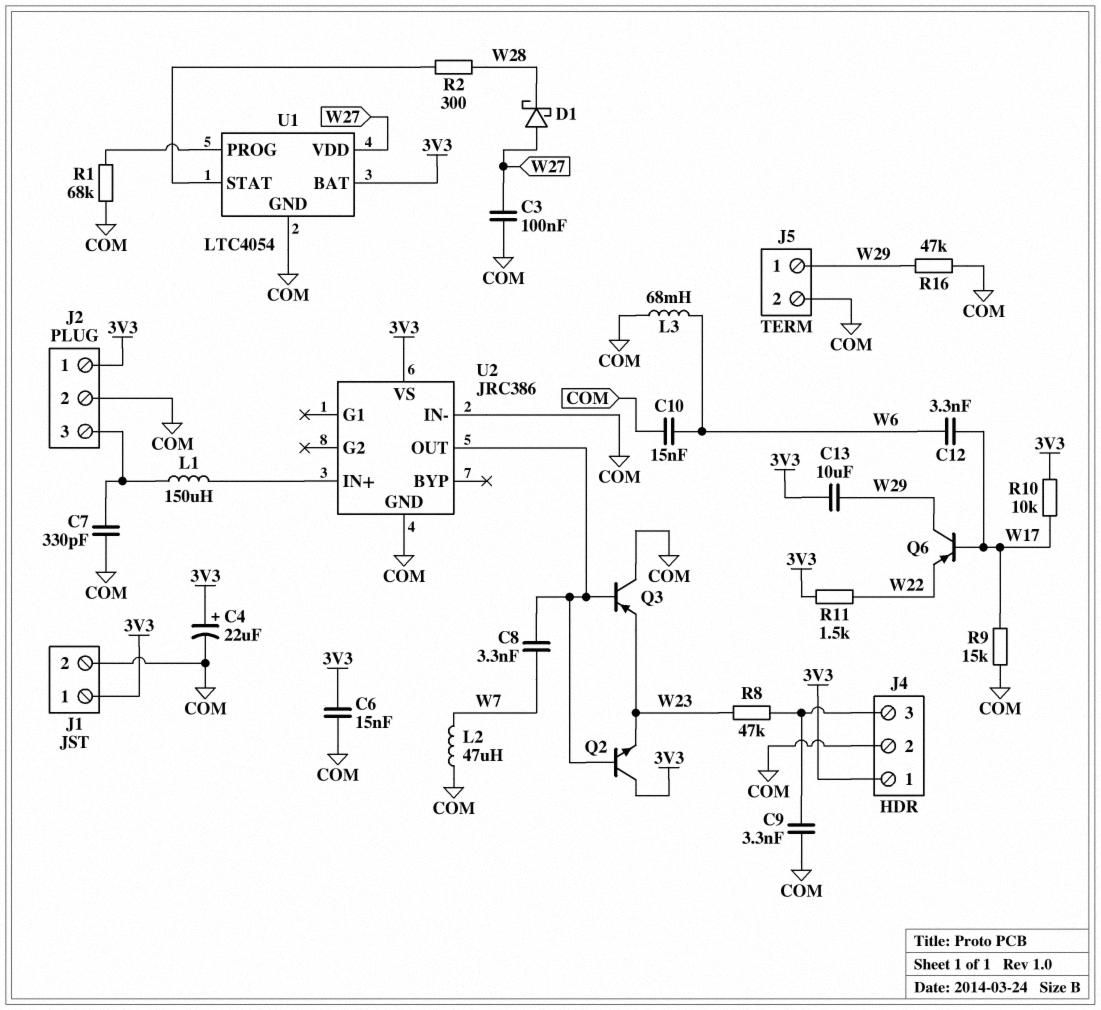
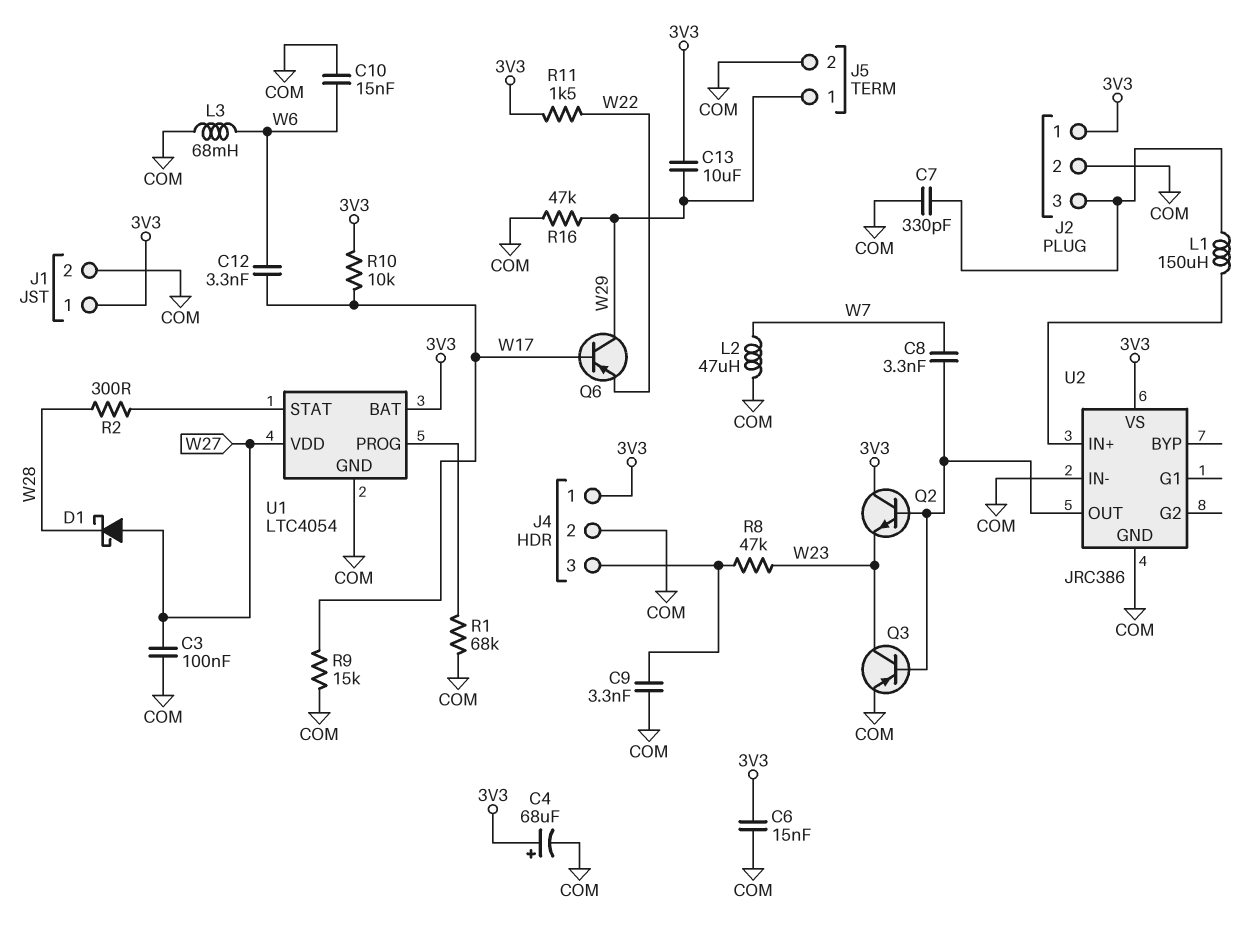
C4: 22uF (plus 3V3, minus COM) -> 68uF (plus 3V3, minus COM)
Q3: PNP (B U2/OUT, C COM, E W23) -> PNP (B U2/OUT, C W23, E COM)

